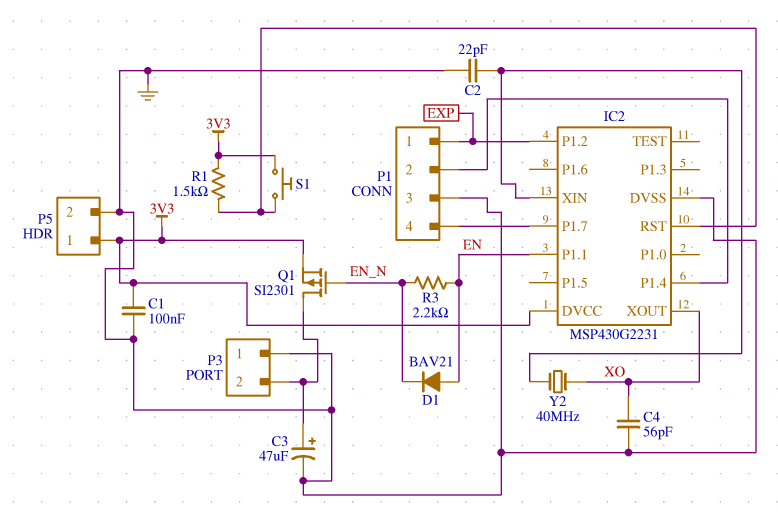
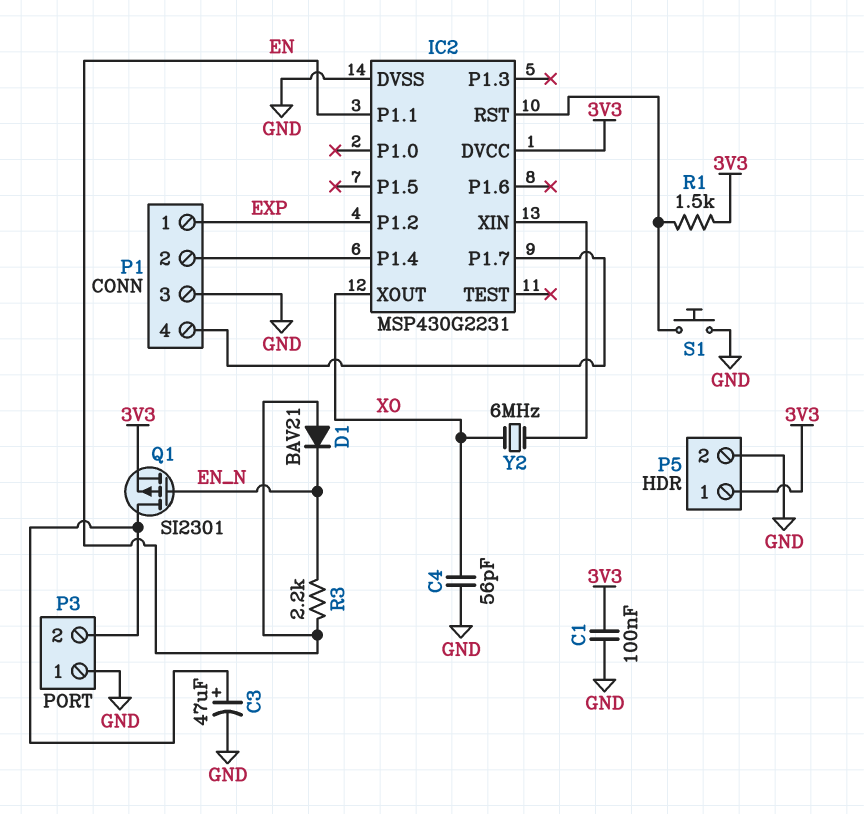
C2: 22pF (GND, IC2/XIN) -> none
S1: button (3V3, IC2/RST) -> button (GND, IC2/RST)
Y2: 40MHz (IC2/XIN, XO) -> 6MHz (IC2/XIN, XO)

